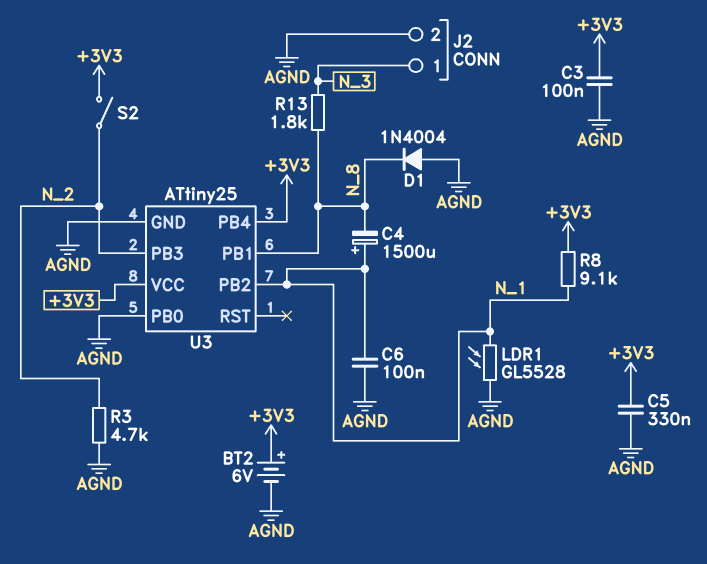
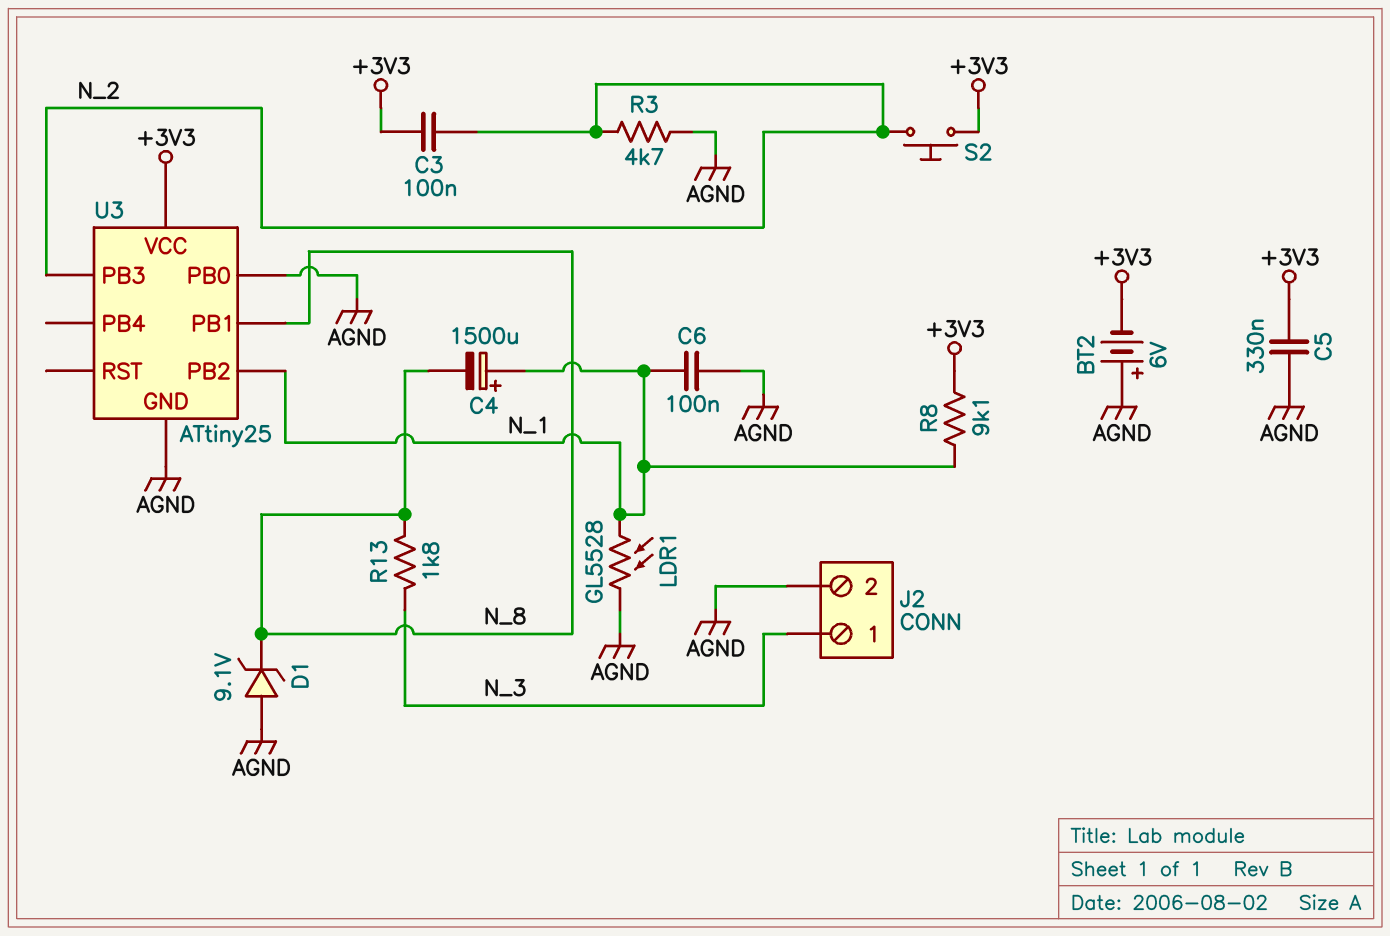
BT2: 6V (plus +3V3, minus AGND) -> 6V (plus AGND, minus +3V3)
C3: 100nF (+3V3, AGND) -> 100nF (+3V3, N_2)
D1: diode 1N4004 (A AGND, K N_8) -> zener 9.1V (A AGND, K N_8)
S2: switch (+3V3, N_2) -> button (+3V3, N_2)
U3 pin PB4: +3V3 -> none

